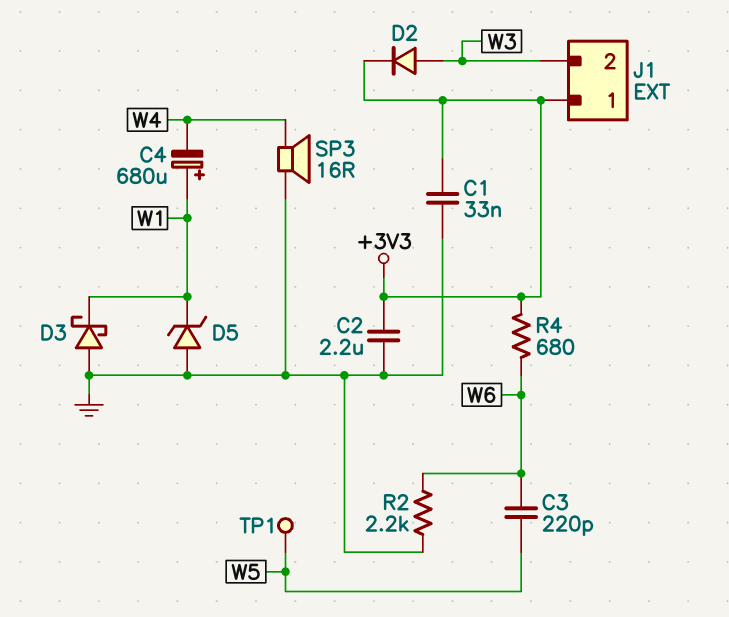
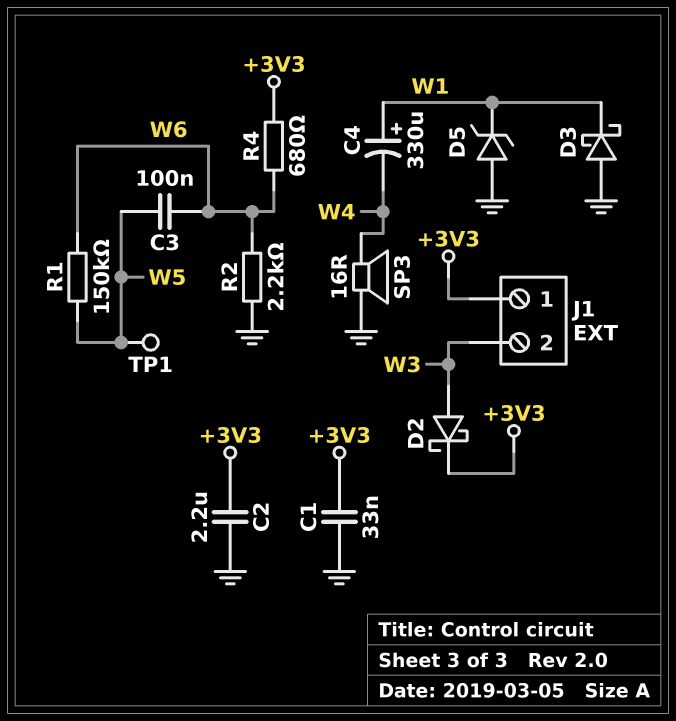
C3: 220pF (W5, W6) -> 100nF (W5, W6)
C4: 680uF (plus W1, minus W4) -> 330uF (plus W1, minus W4)
D2: diode (A W3, K +3V3) -> schottky (A W3, K +3V3)
R1: none -> 150k (W5, W6)

